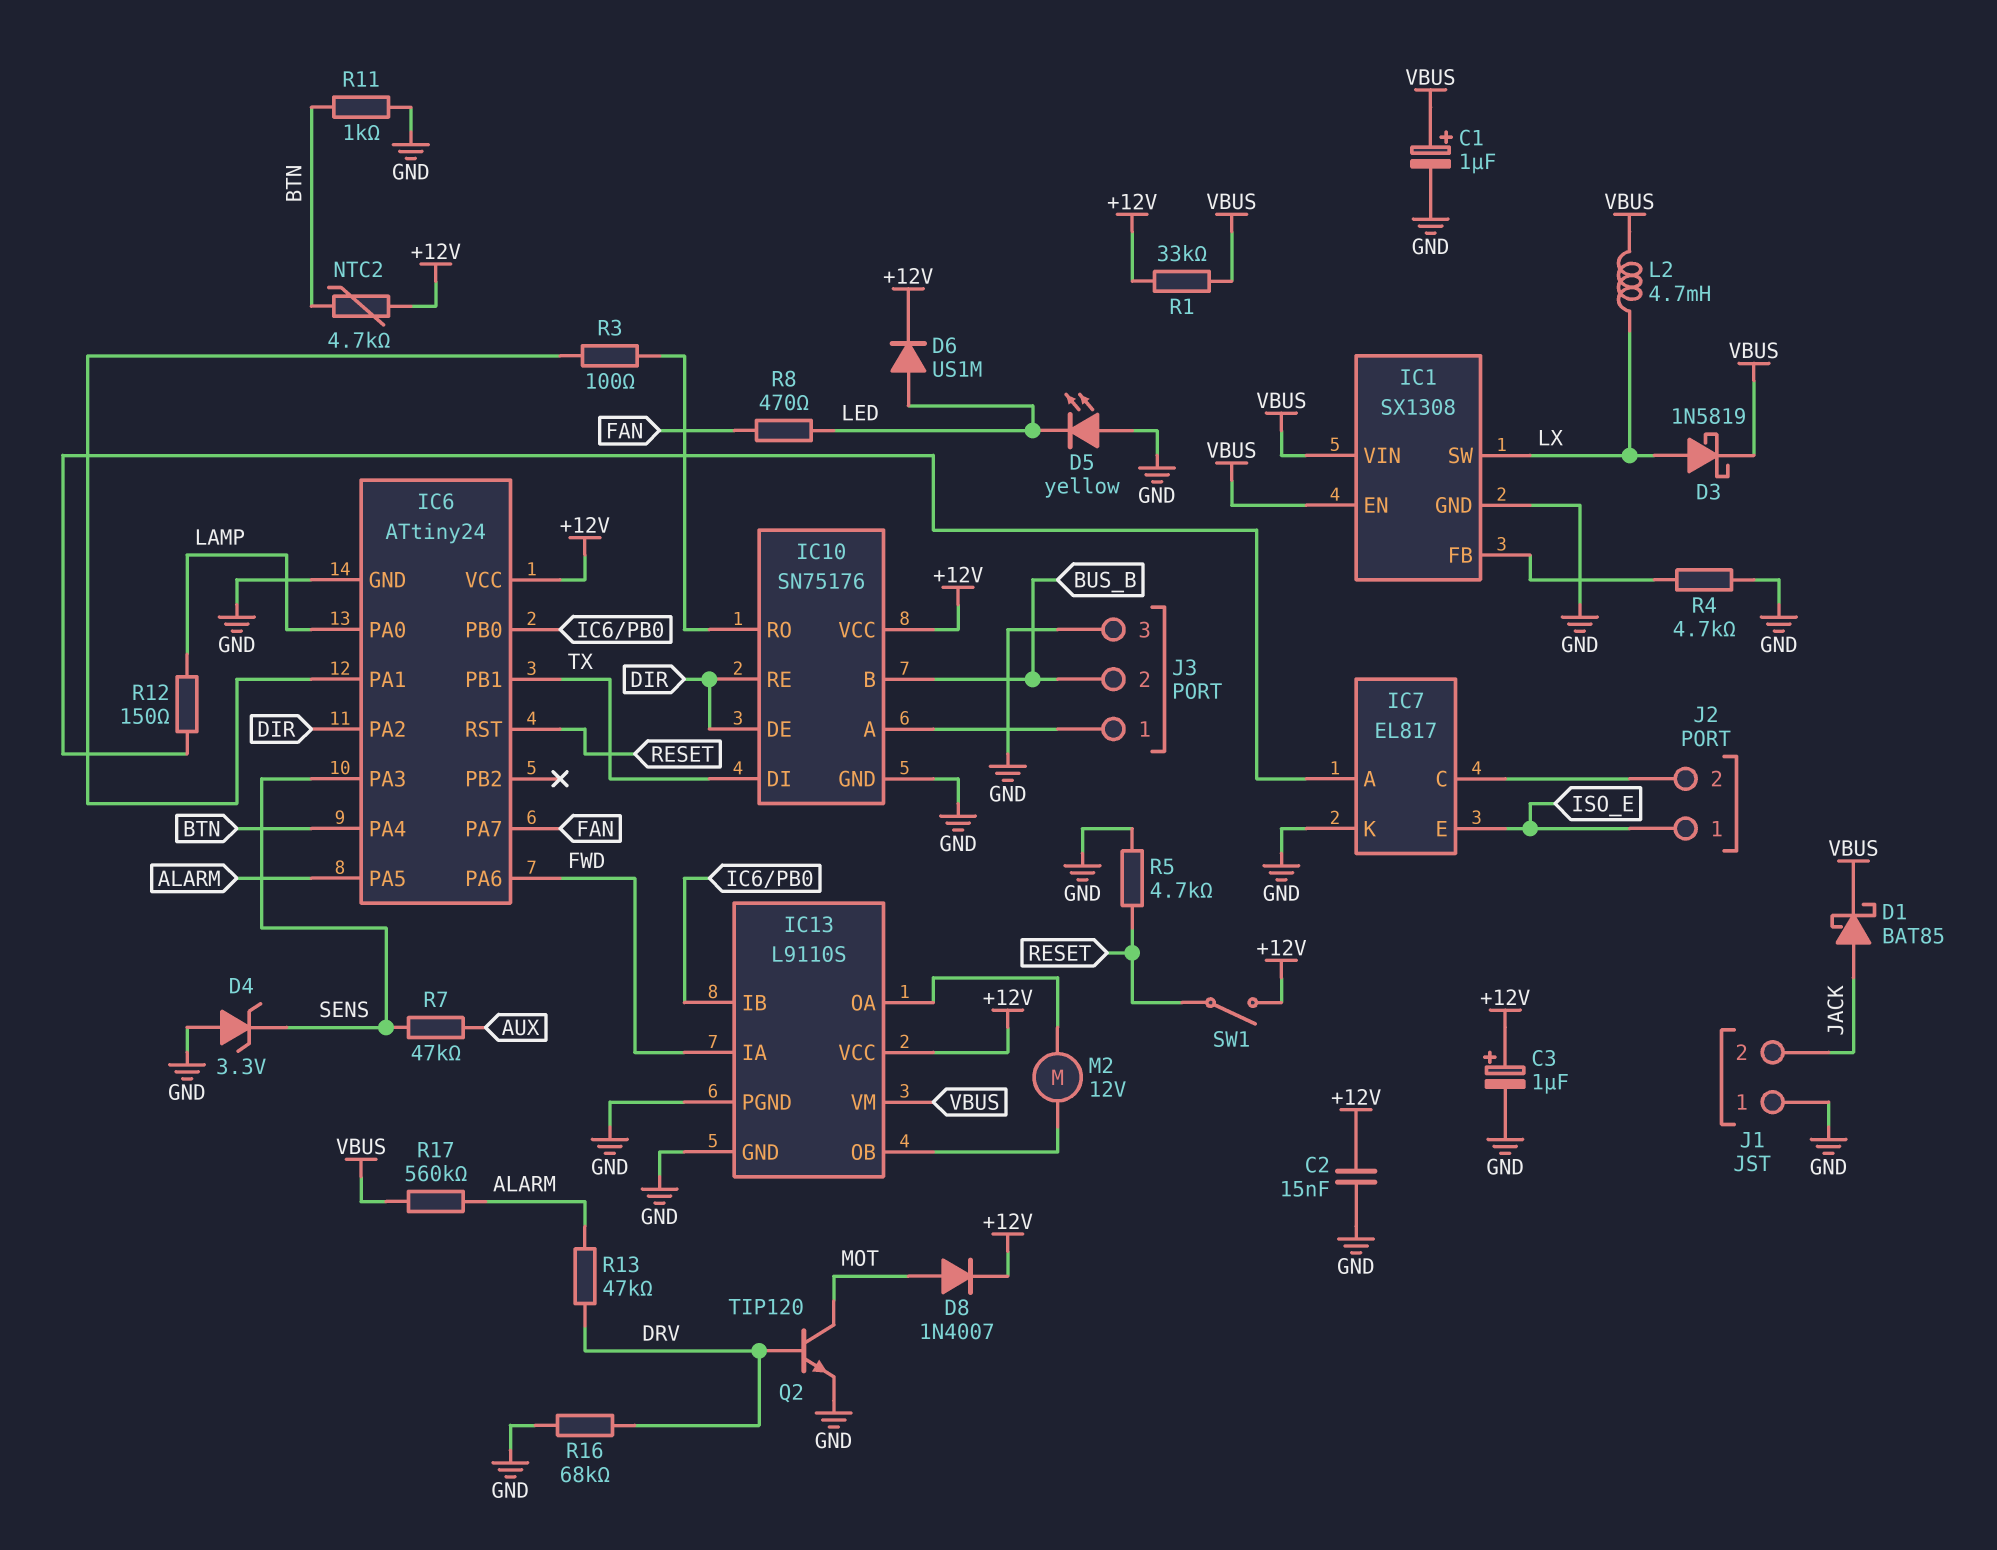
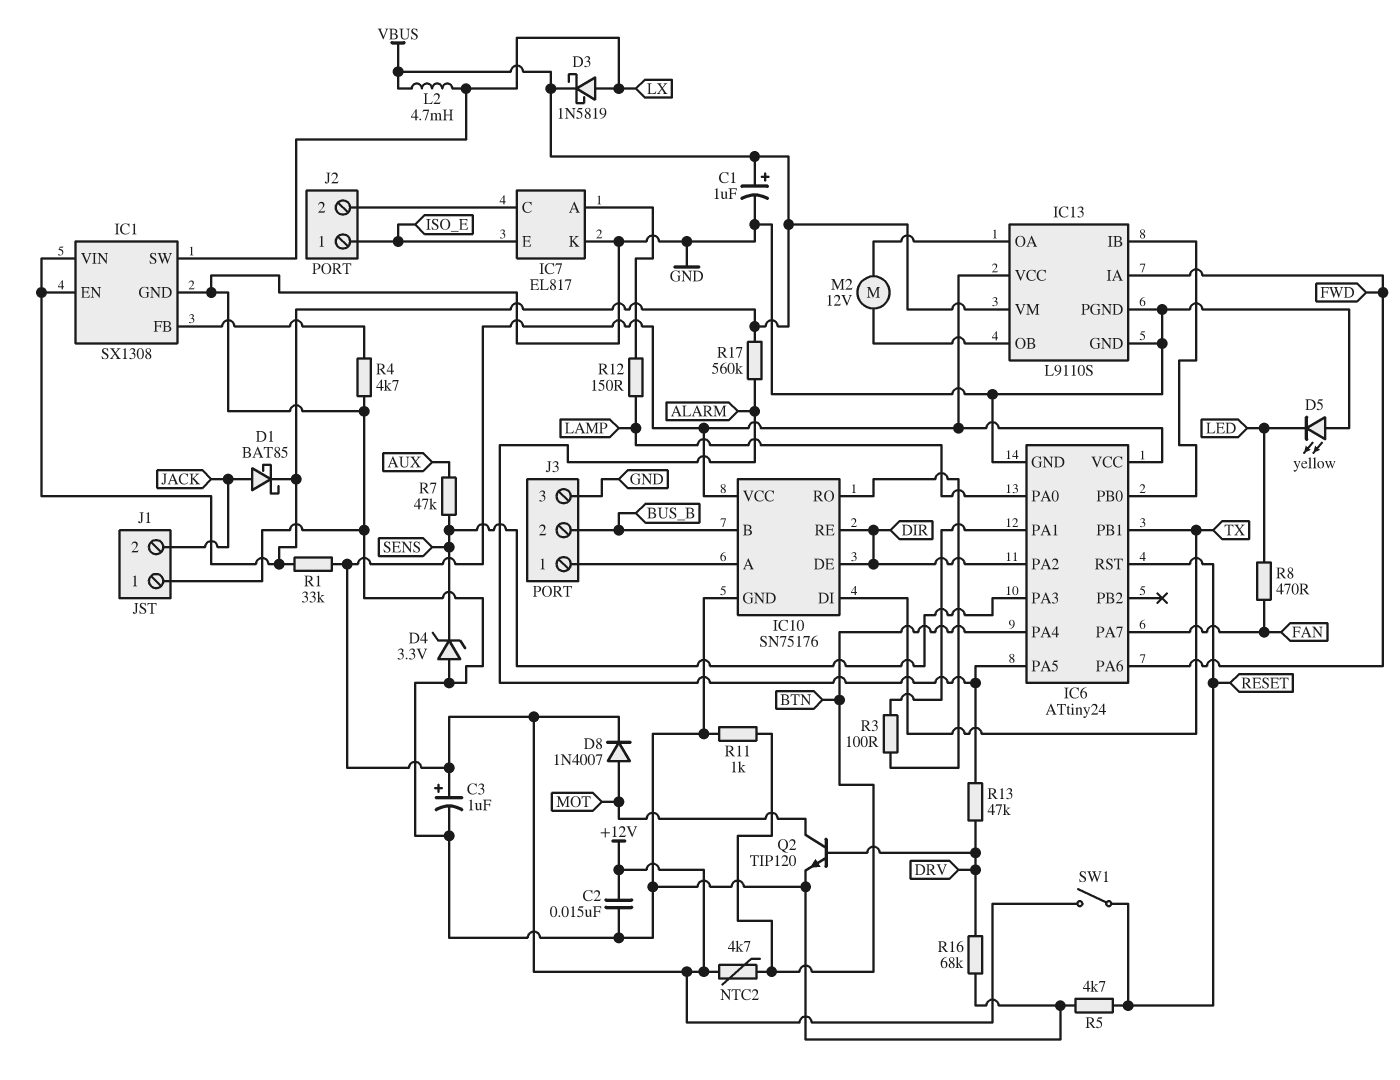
D6: diode US1M (A LED, K +12V) -> none

